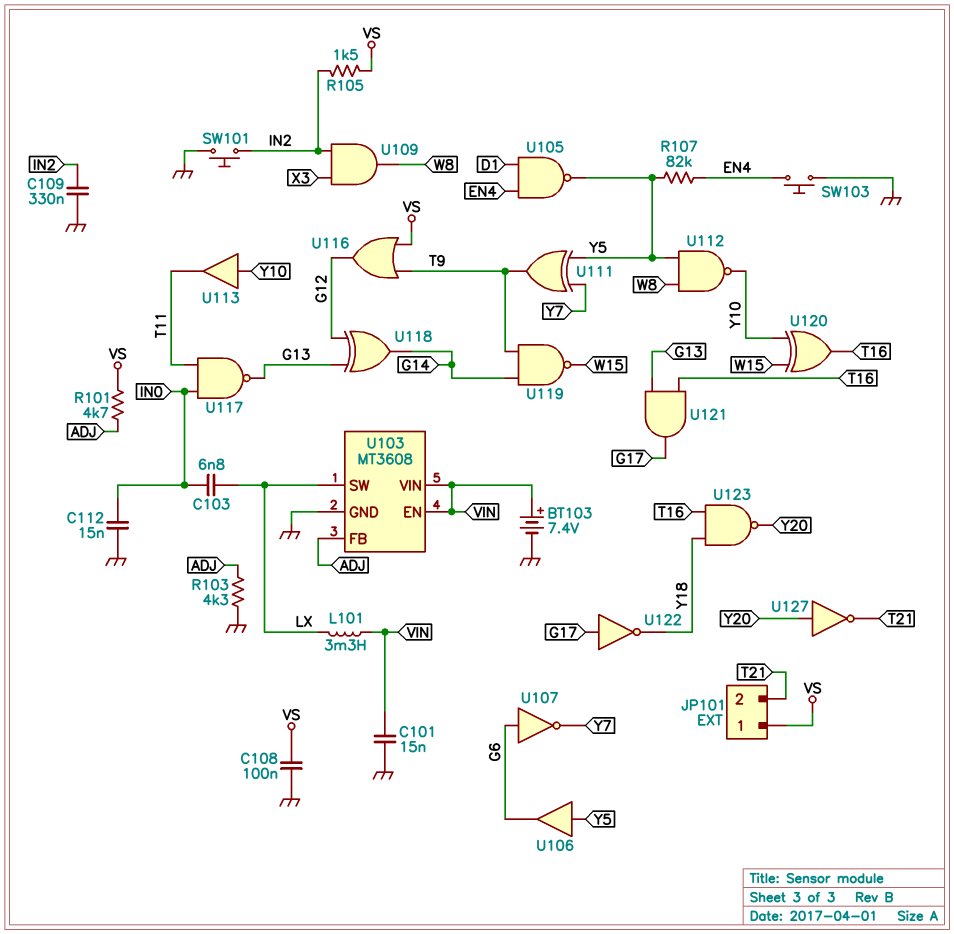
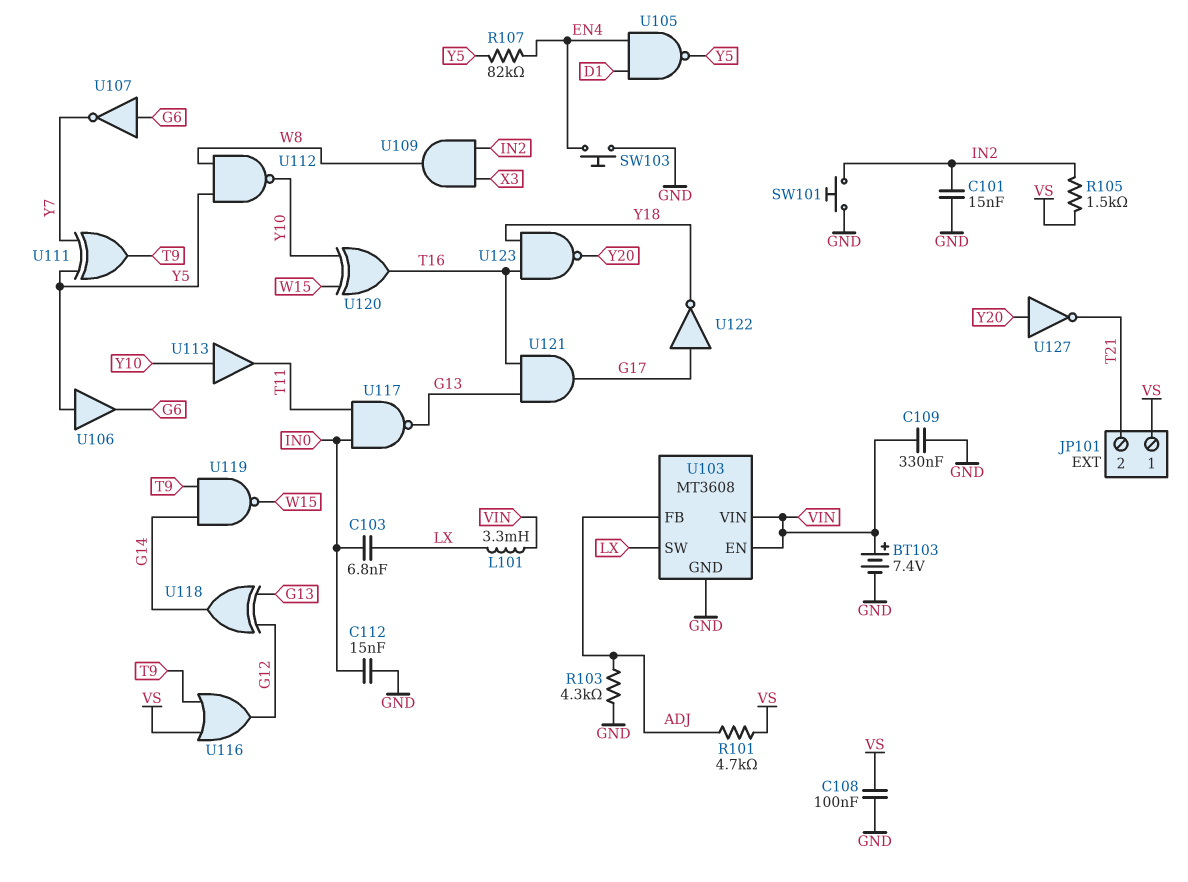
C101: 15nF (GND, VIN) -> 15nF (GND, IN2)
C109: 330nF (GND, IN2) -> 330nF (GND, VIN)

